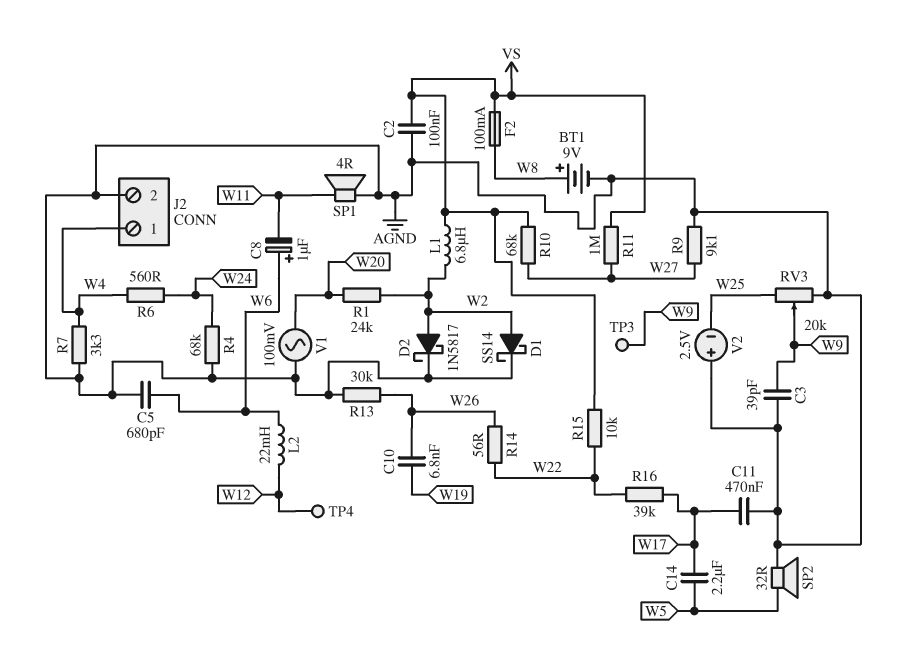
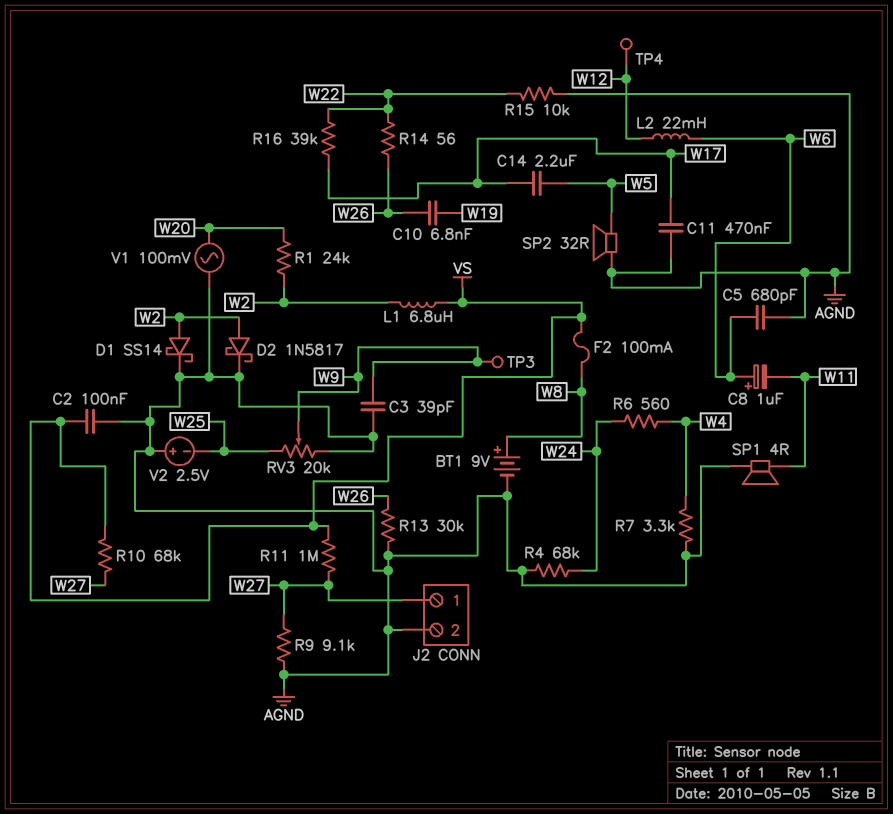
J2 pin 1: W4 -> W27
R15: 10k (VS, W22) -> 10k (AGND, W22)

